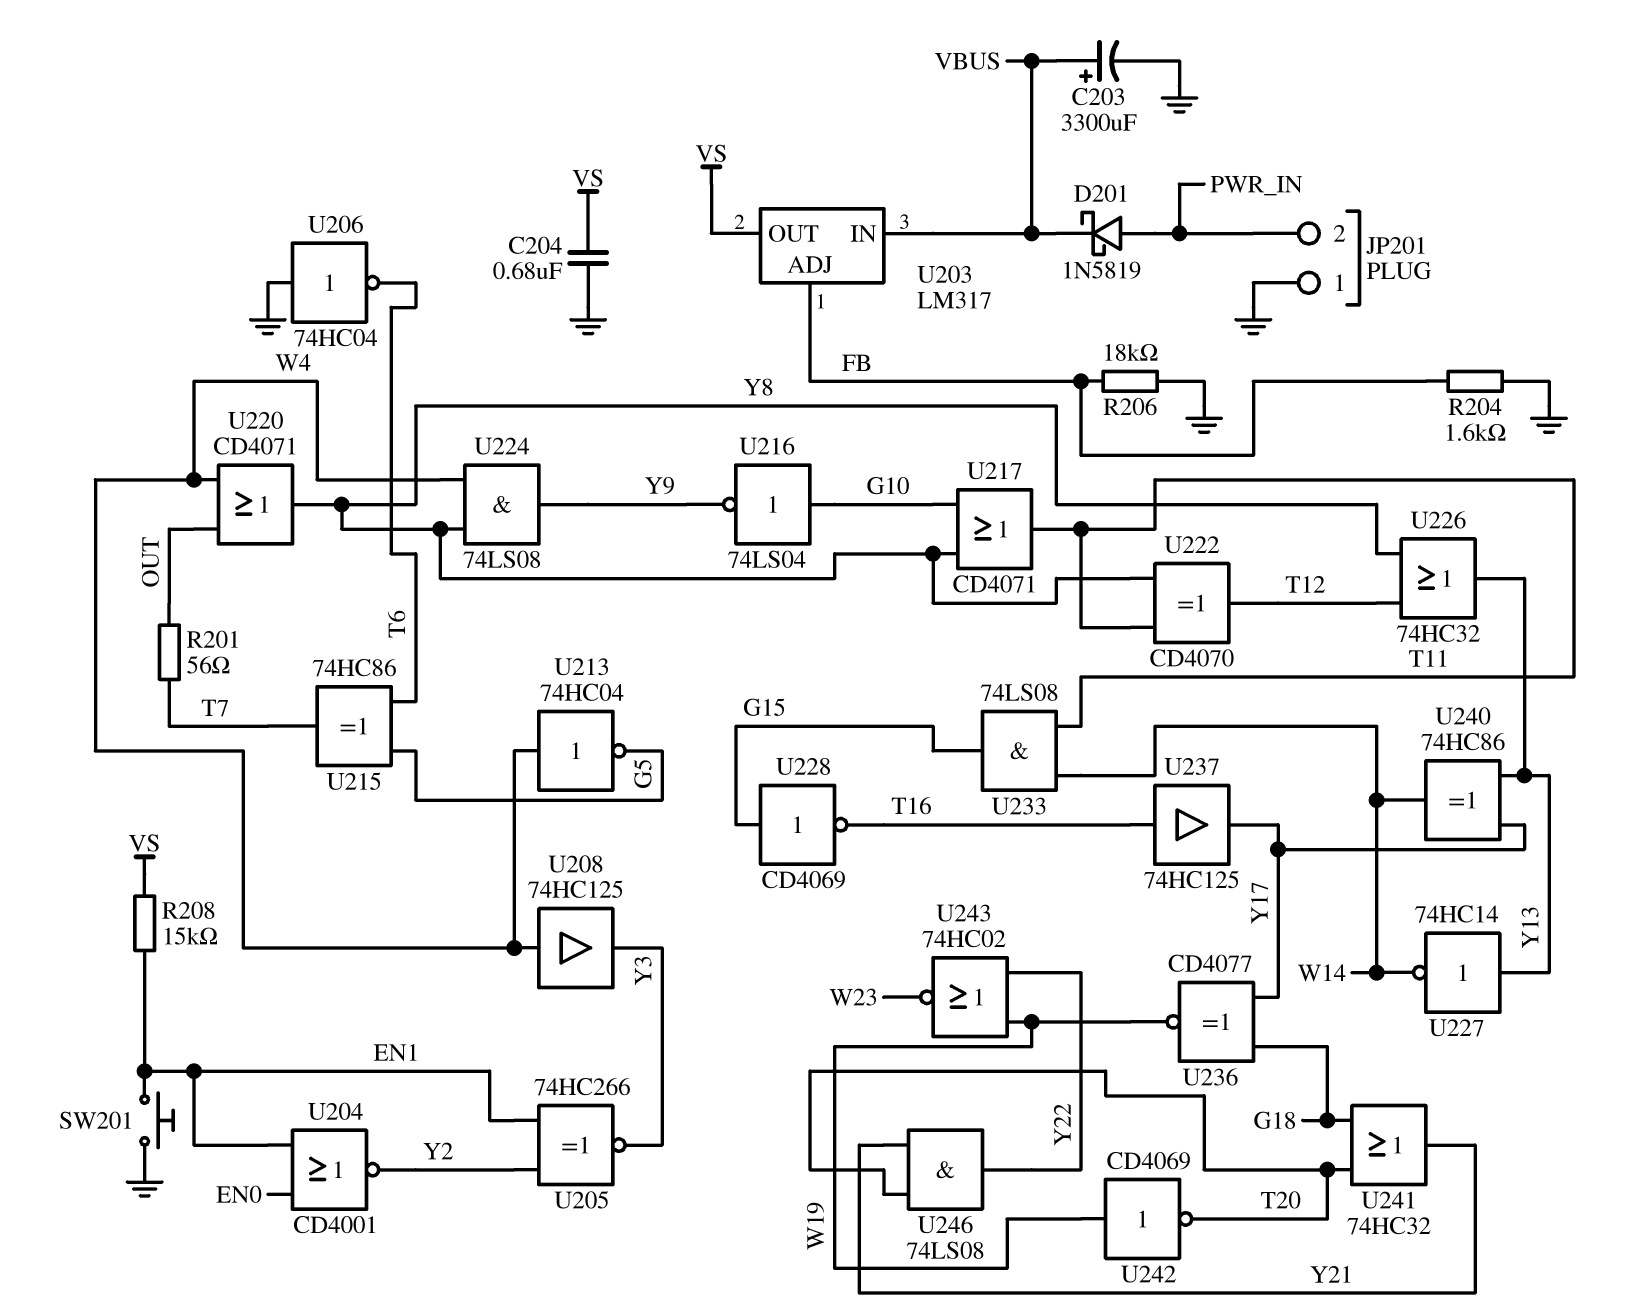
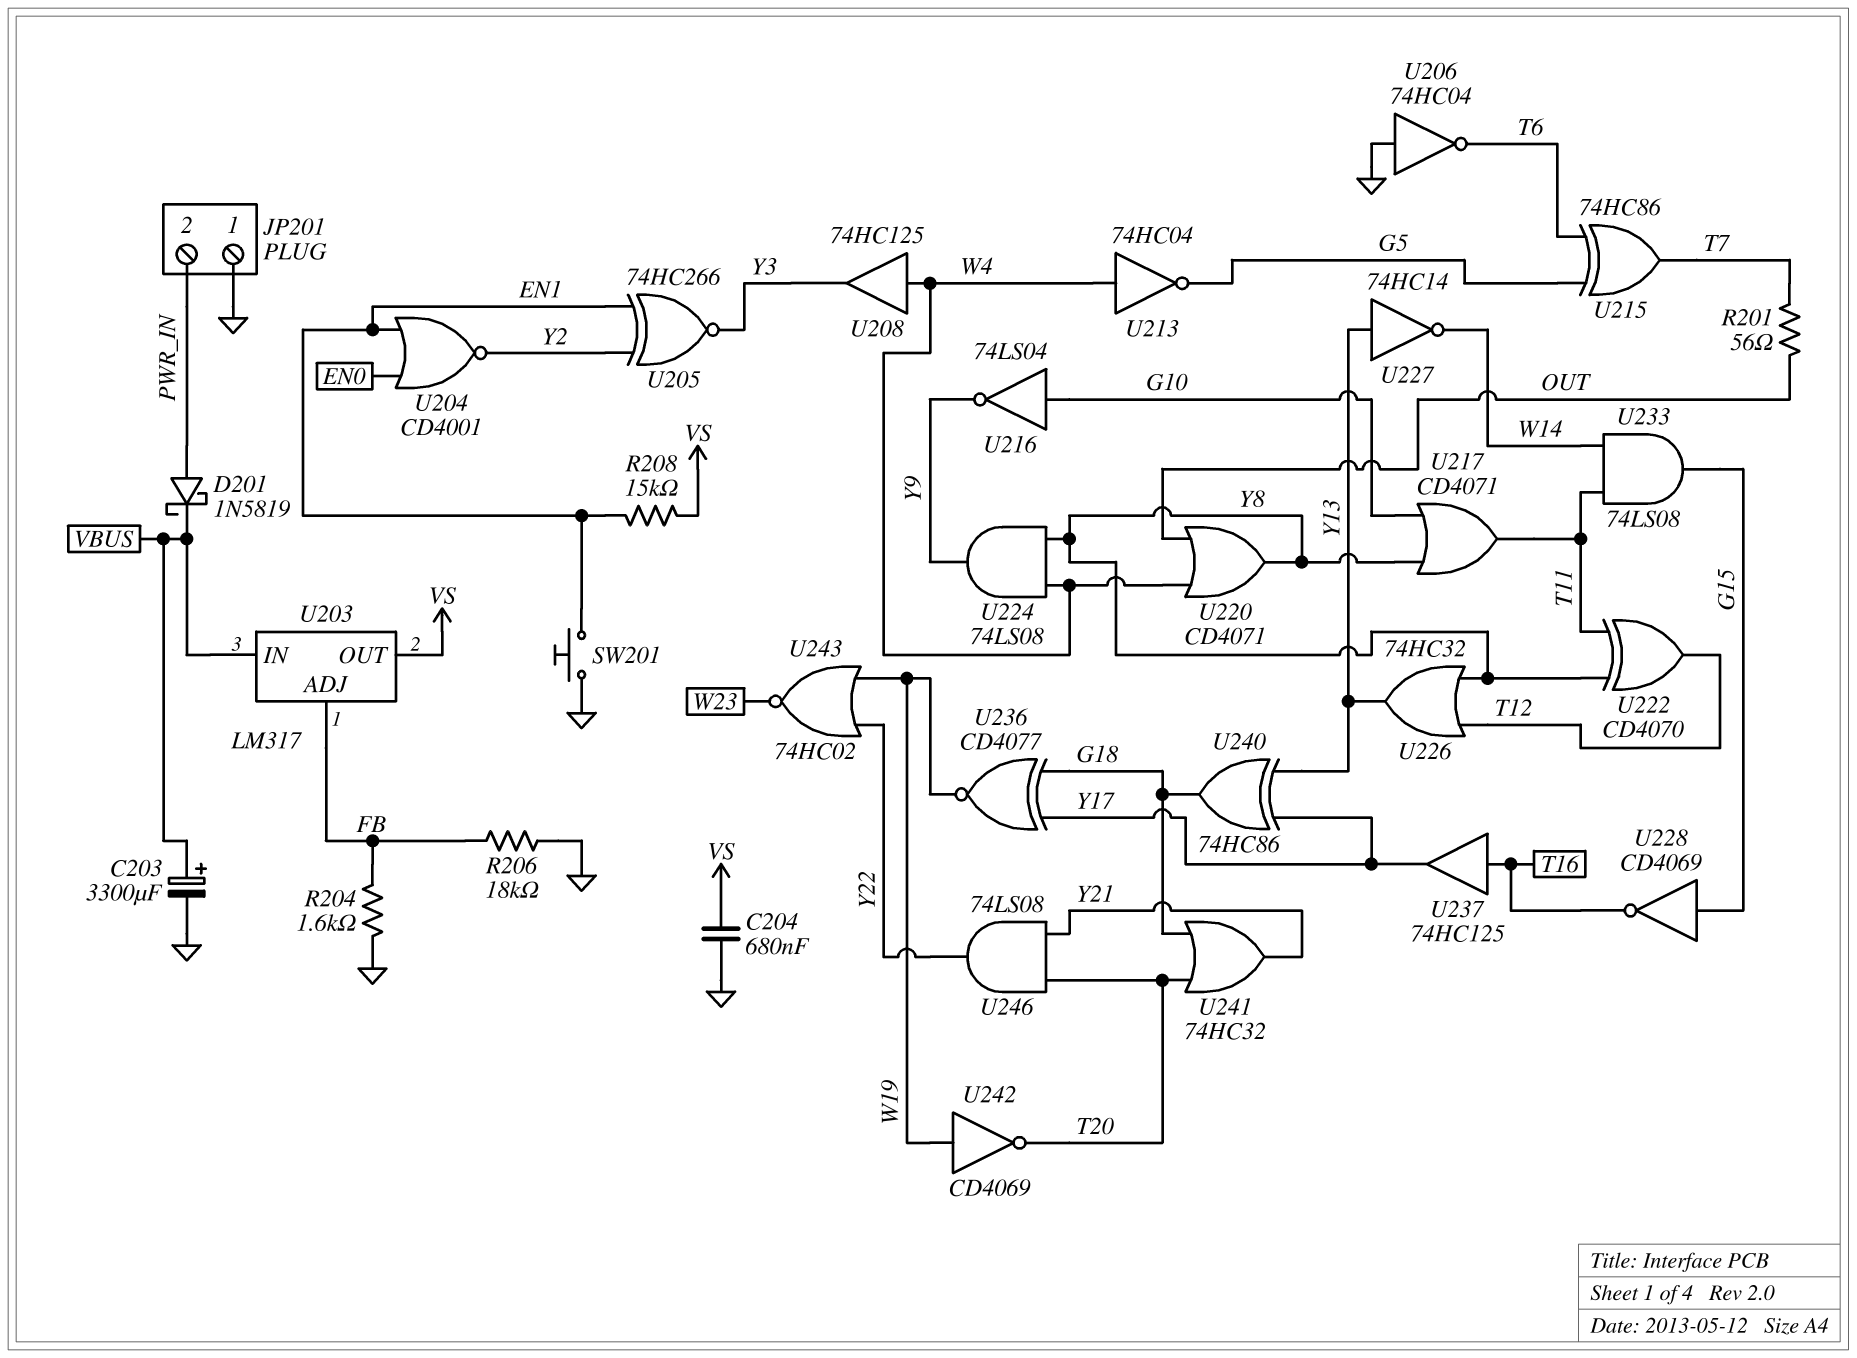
U240: XOR 74HC86 (in Y13, in Y17, out W14) -> XOR 74HC86 (in Y13, in Y17, out G18)

